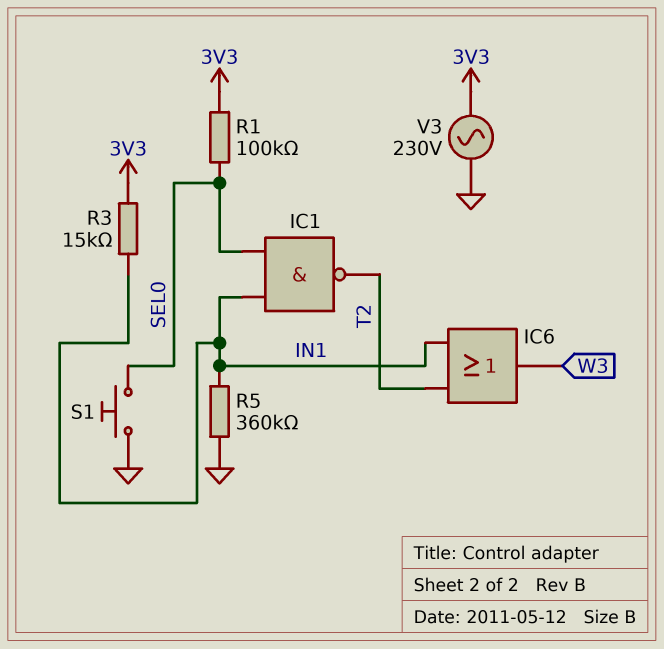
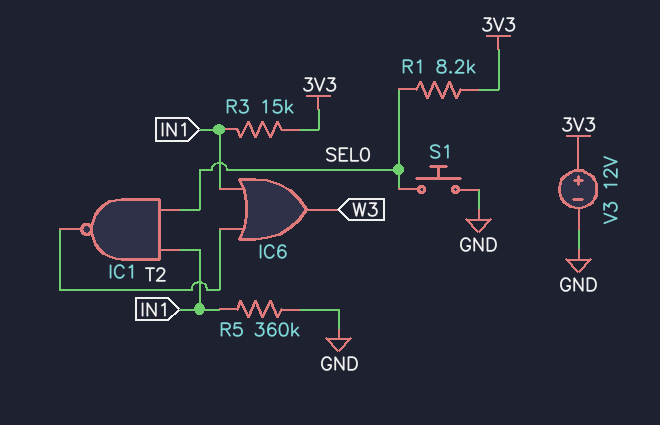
R1: 100k (3V3, SEL0) -> 8.2k (3V3, SEL0)
V3: AC 230V (3V3, GND) -> 12V (plus 3V3, minus GND)

